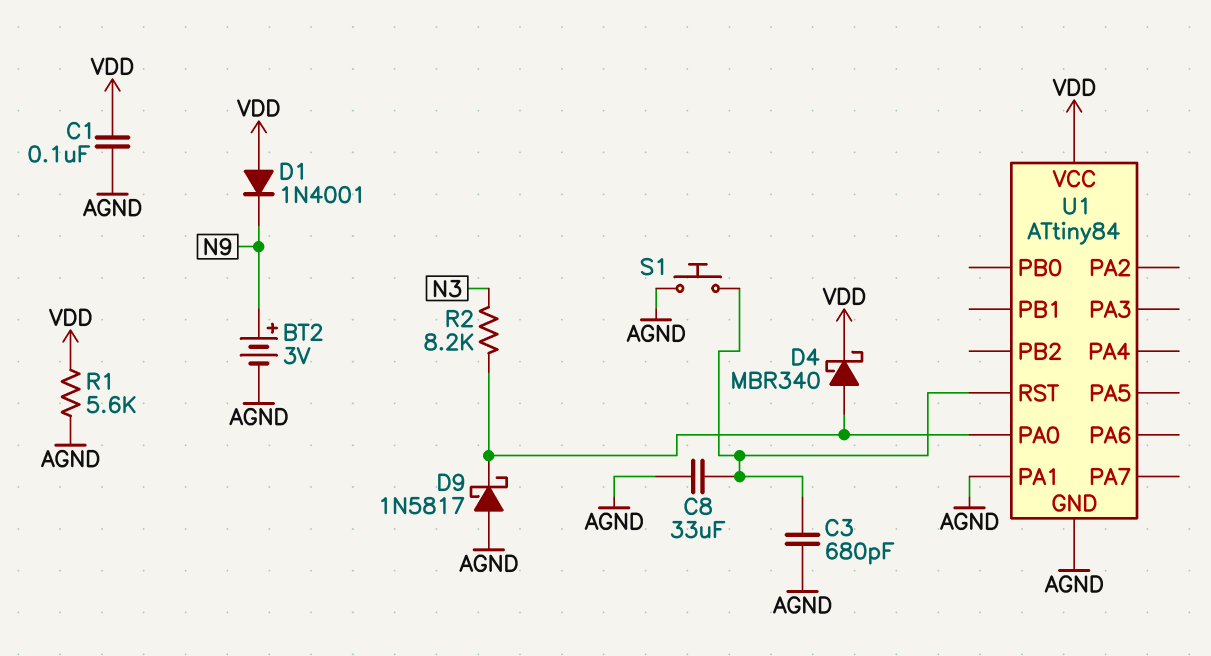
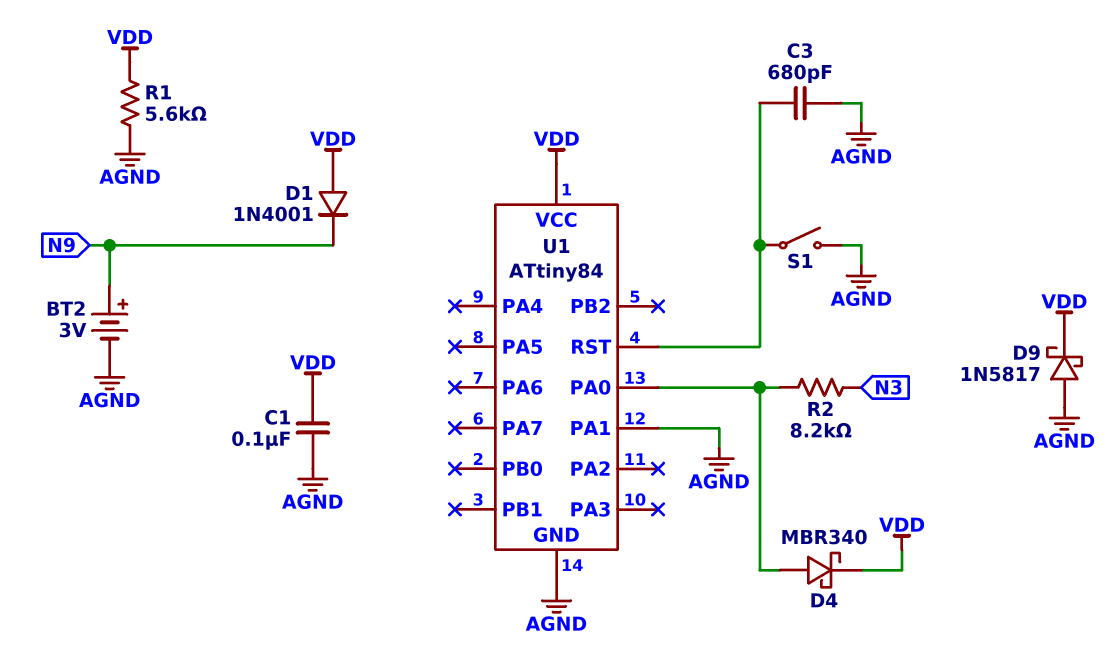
C8: 33uF (AGND, U1/RST) -> none
D9: schottky 1N5817 (A AGND, K U1/PA0) -> schottky 1N5817 (A AGND, K VDD)
S1: button (AGND, U1/RST) -> switch (AGND, U1/RST)

